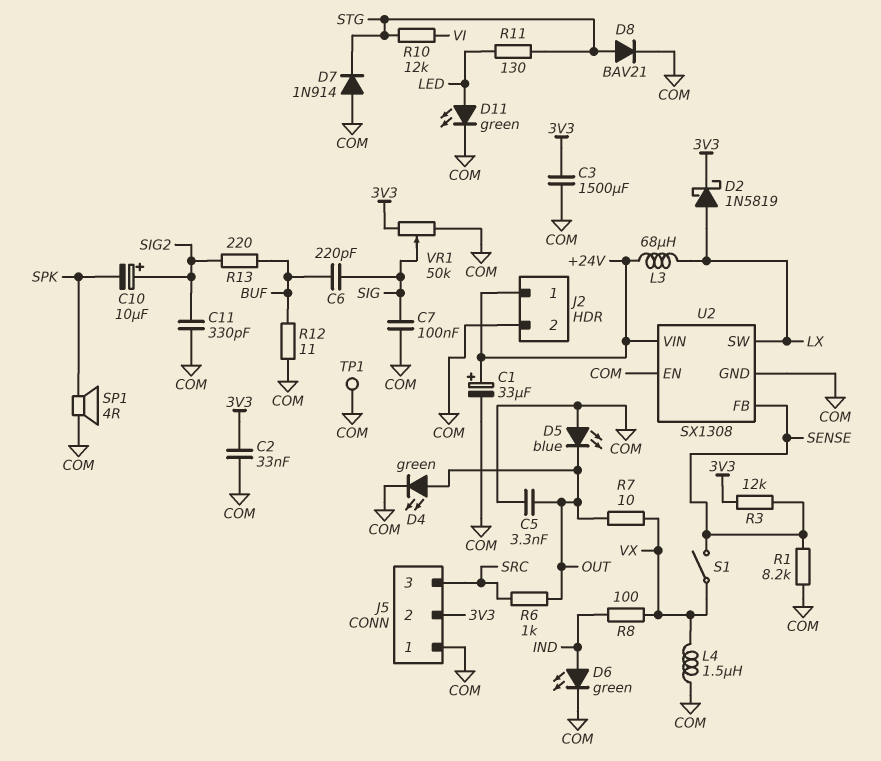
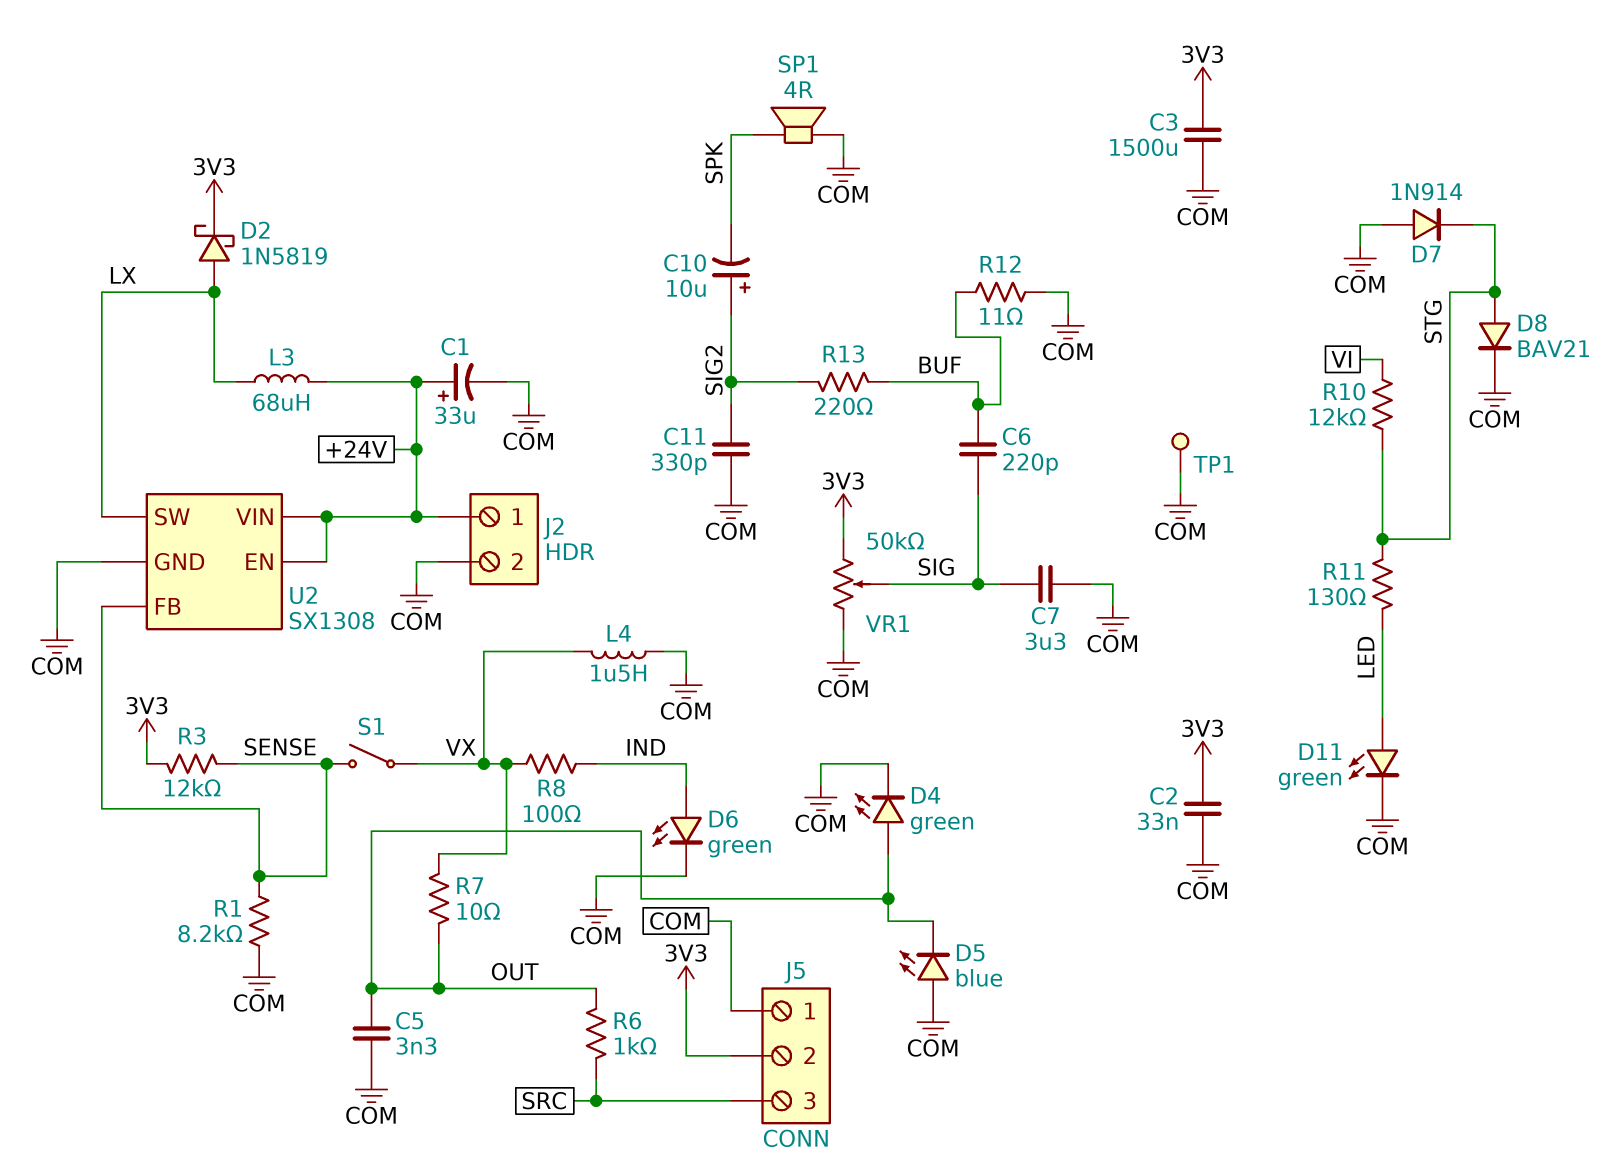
C7: 100nF (COM, SIG) -> 3.3uF (COM, SIG)
U2 pin EN: COM -> +24V

